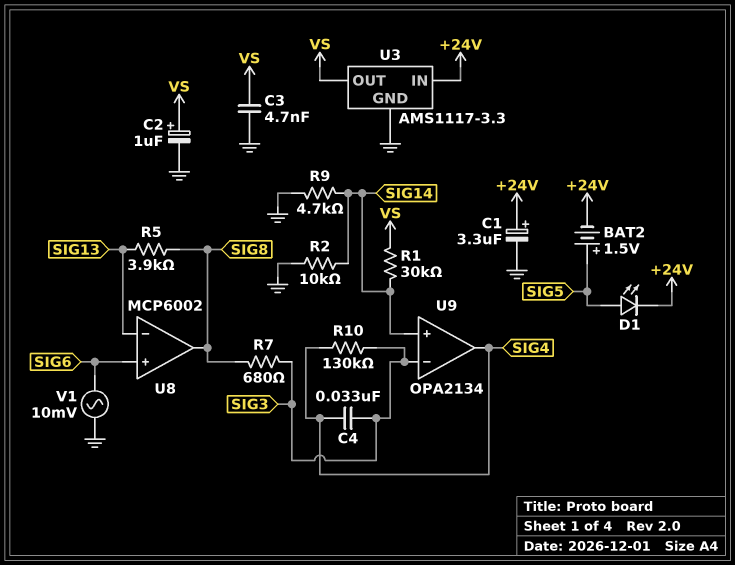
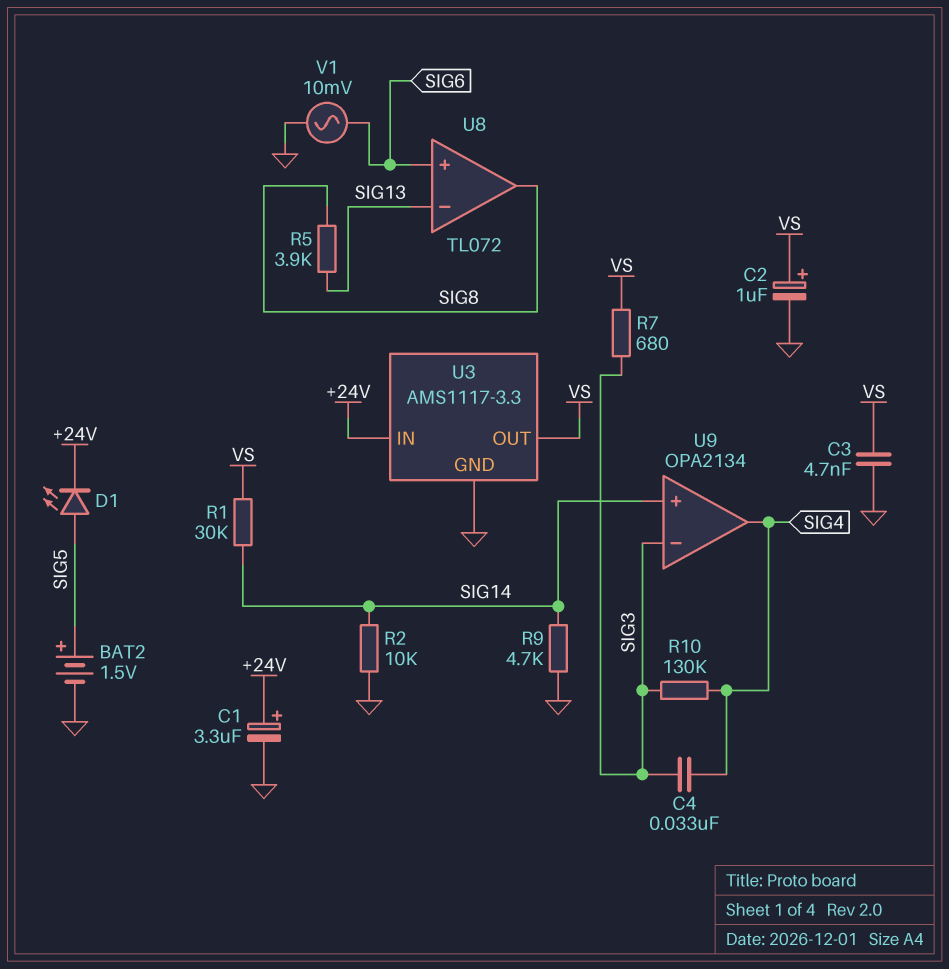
BAT2: 1.5V (plus SIG5, minus +24V) -> 1.5V (plus SIG5, minus GND)
R7: 680 (SIG3, SIG8) -> 680 (SIG3, VS)
U8: MCP6002 -> TL072

